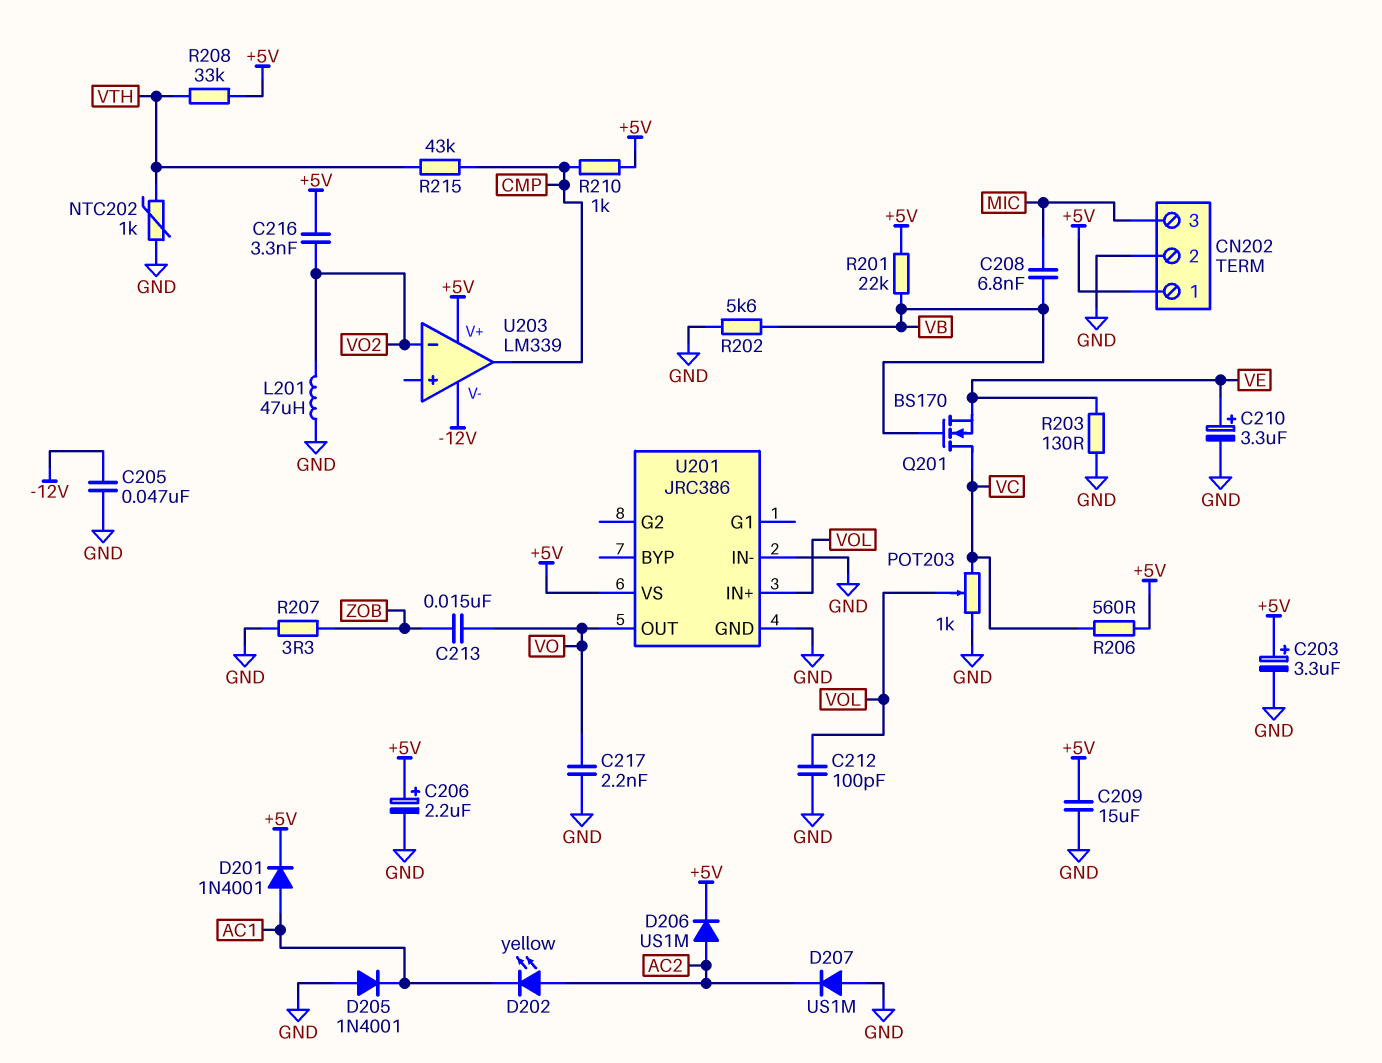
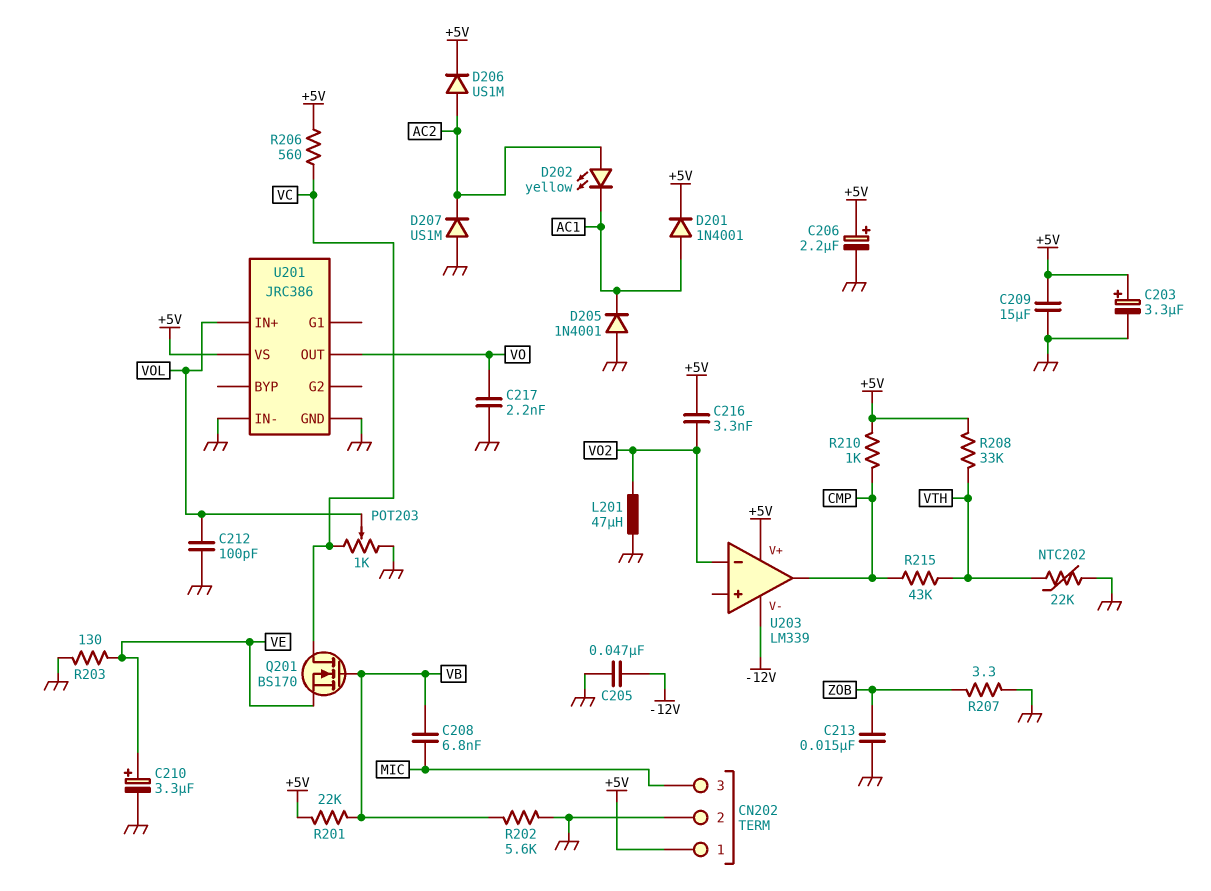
C213: 15nF (VO, ZOB) -> 15nF (GND, ZOB)
NTC202: 1k (GND, VTH) -> 22k (GND, VTH)

